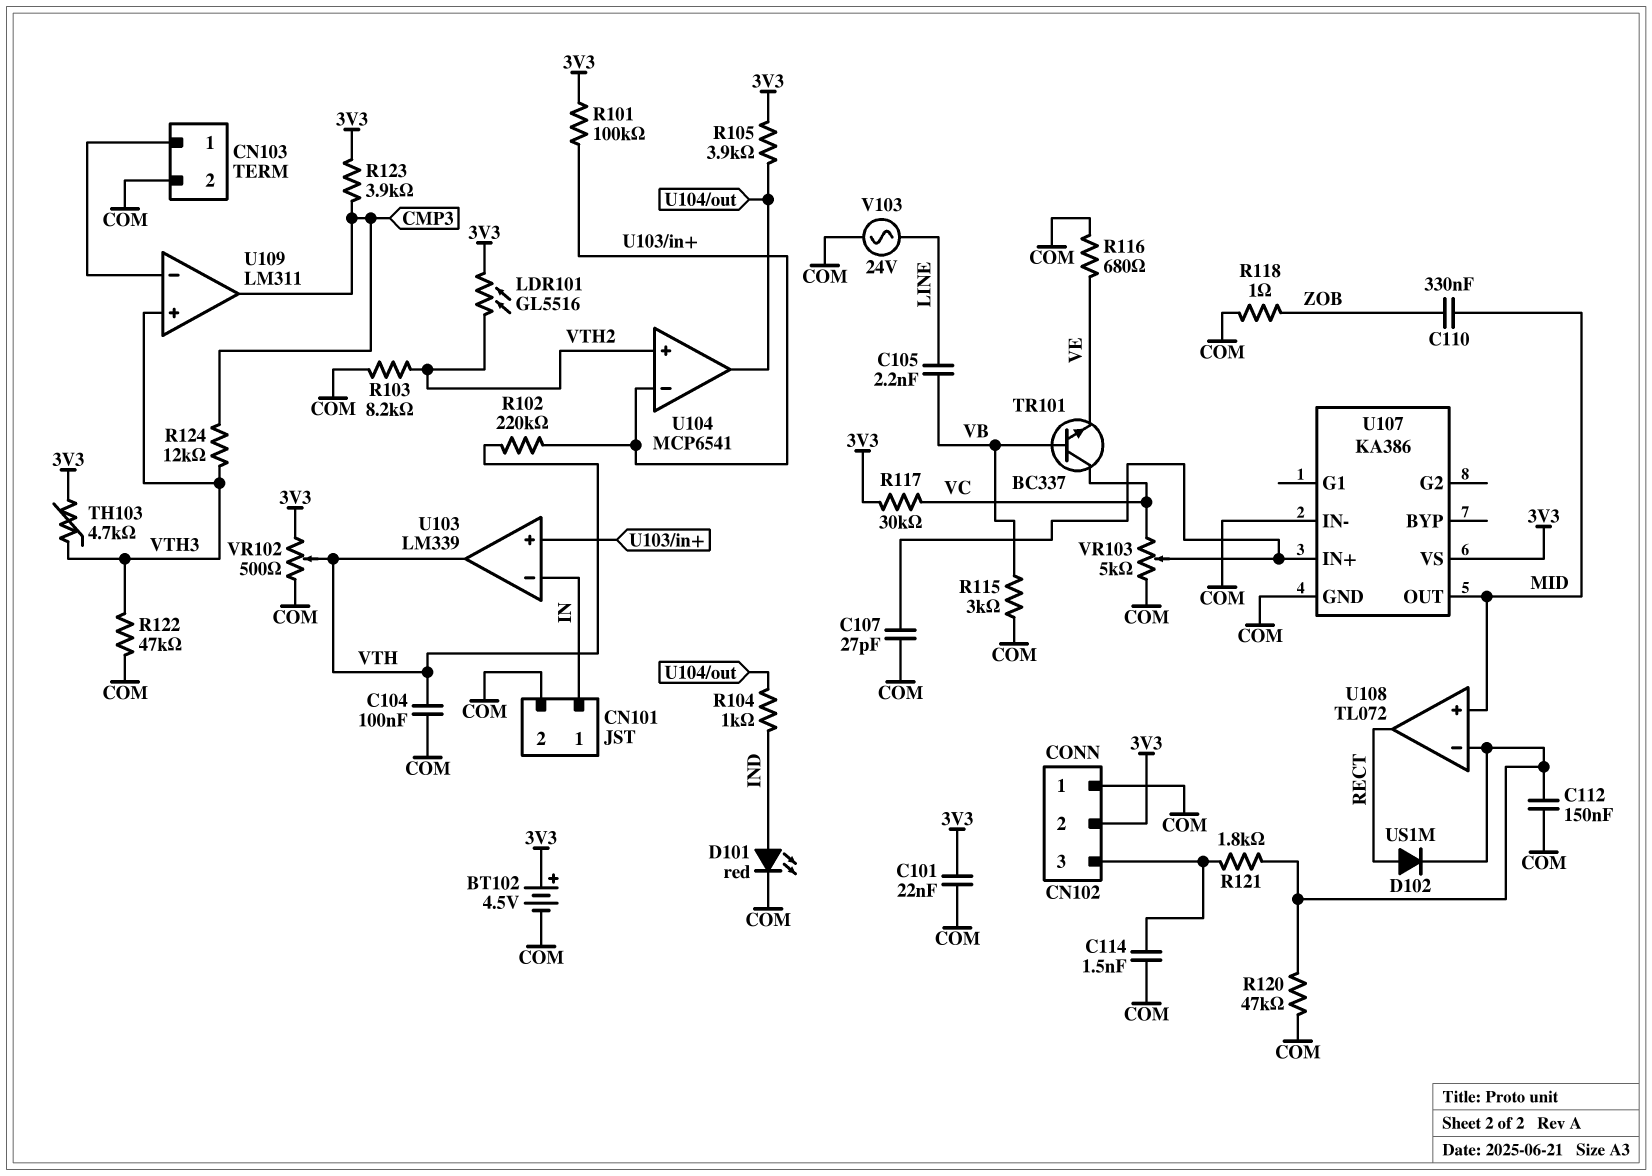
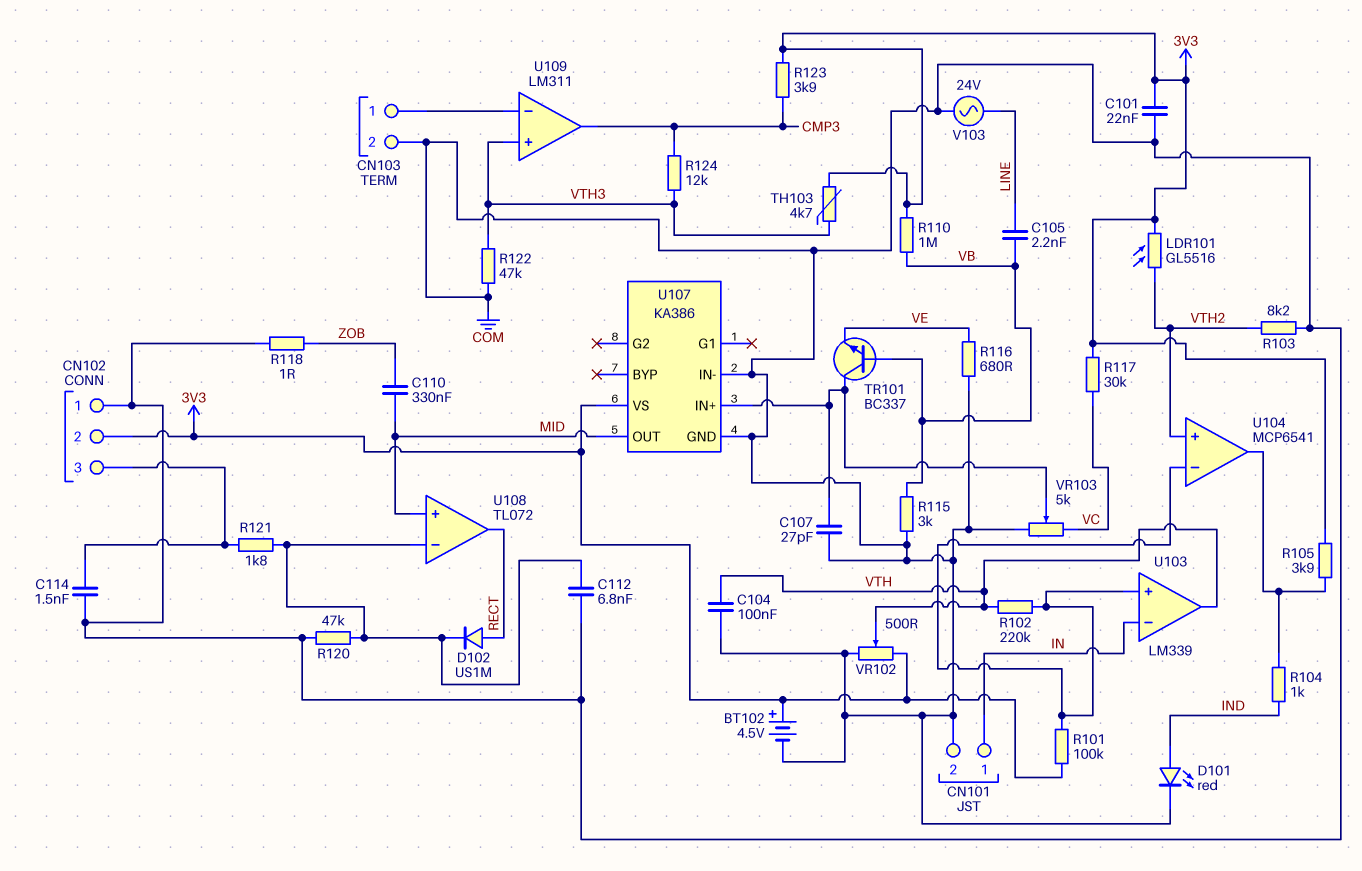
C112: 150nF (COM, U108/in-) -> 6.8nF (COM, U108/in-)
R110: none -> 1M (3V3, VB)
TR101: NPN BC337 (B VB, C VC, E VE) -> NPN BC337 (B VB, C U107/IN+, E VE)

